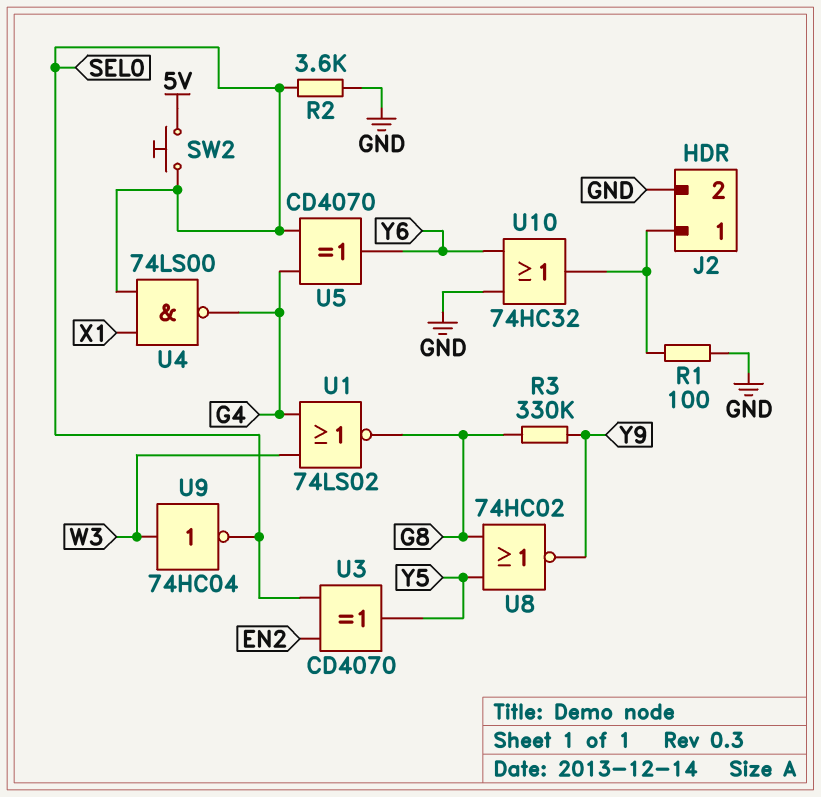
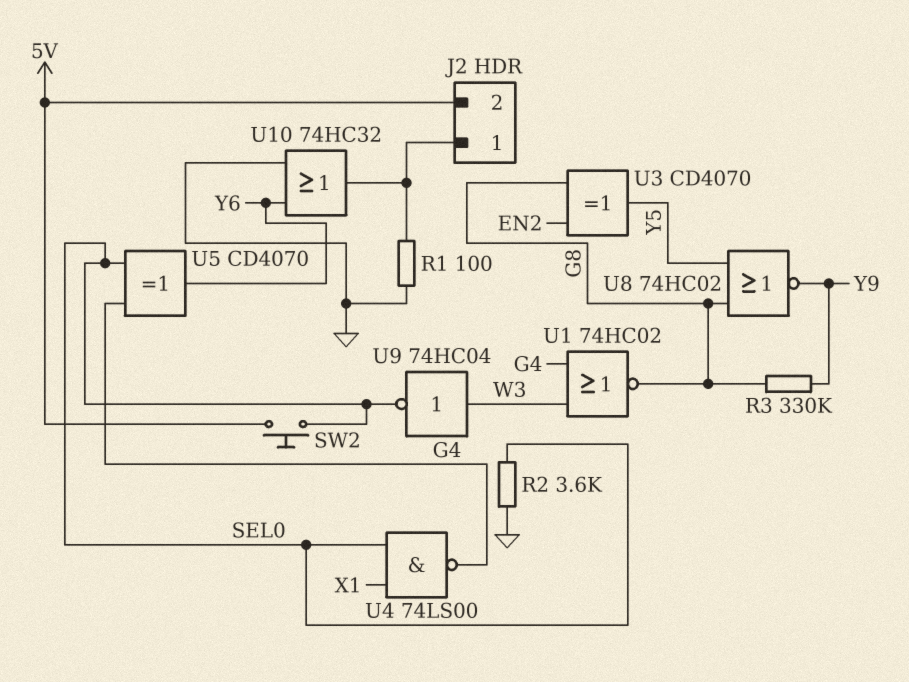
J2 pin 2: GND -> 5V
U1: NOR 74LS02 (in G4, in W3, out G8) -> NOR 74HC02 (in G4, in W3, out G8)
U3: XOR CD4070 (in EN2, in SEL0, out Y5) -> XOR CD4070 (in EN2, in G8, out Y5)

